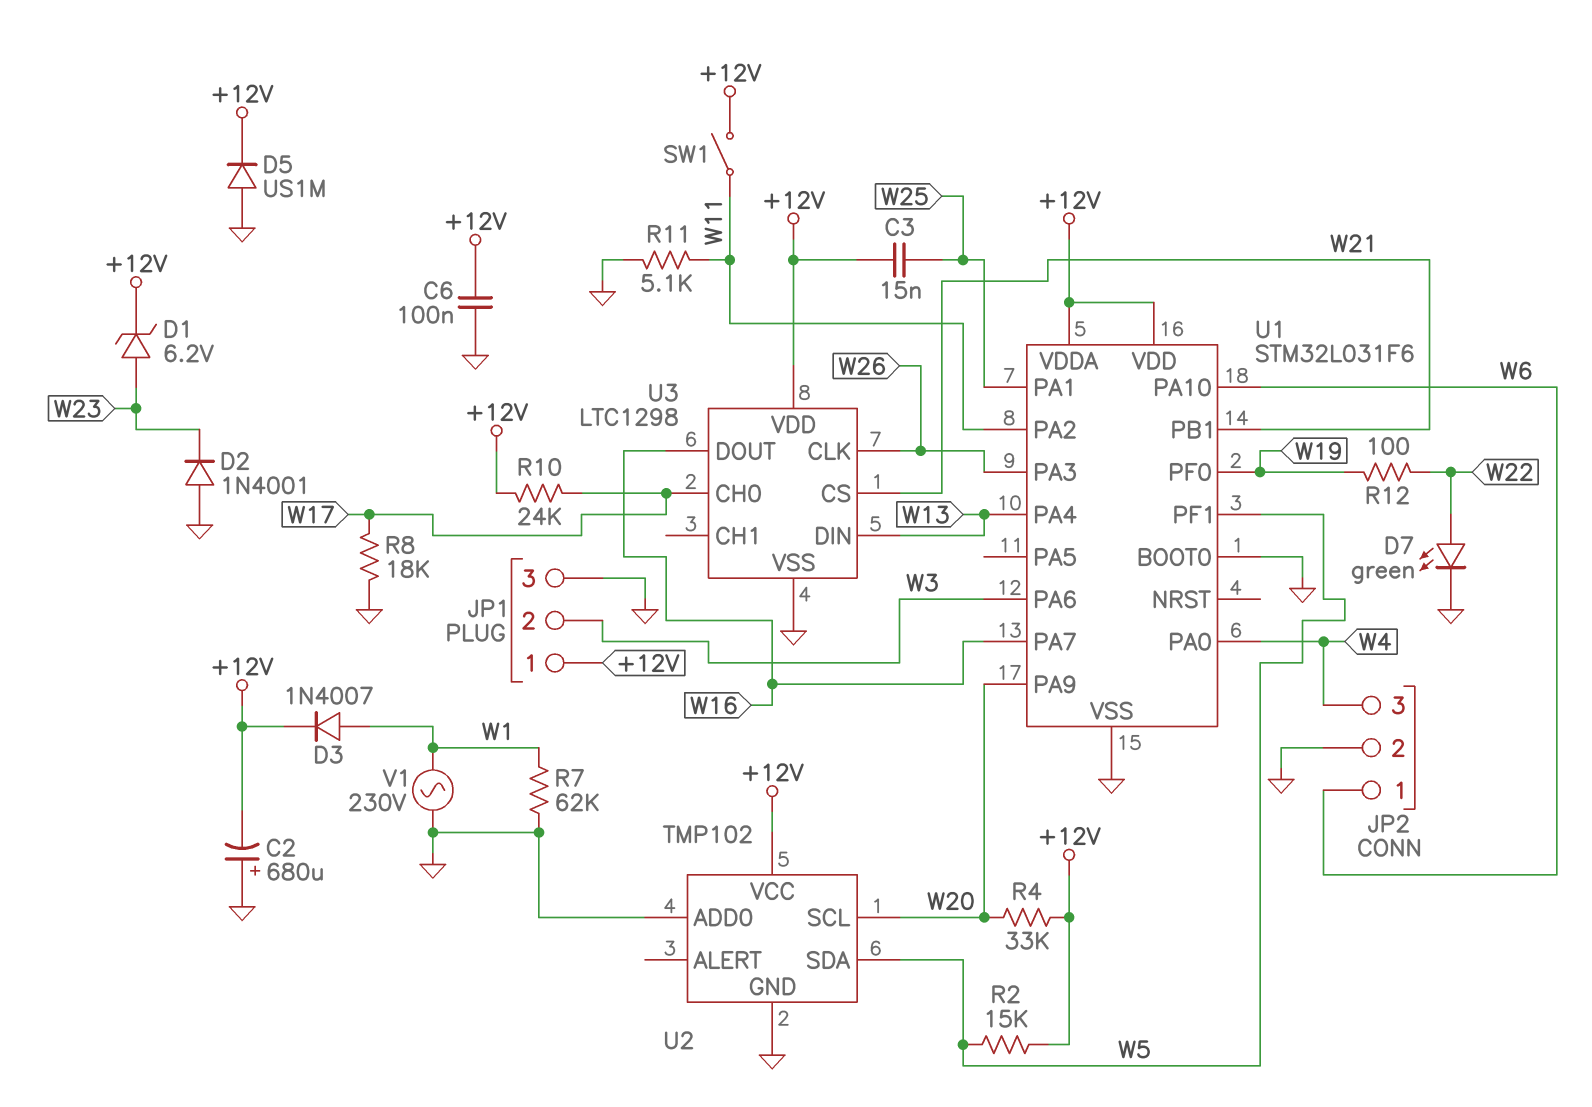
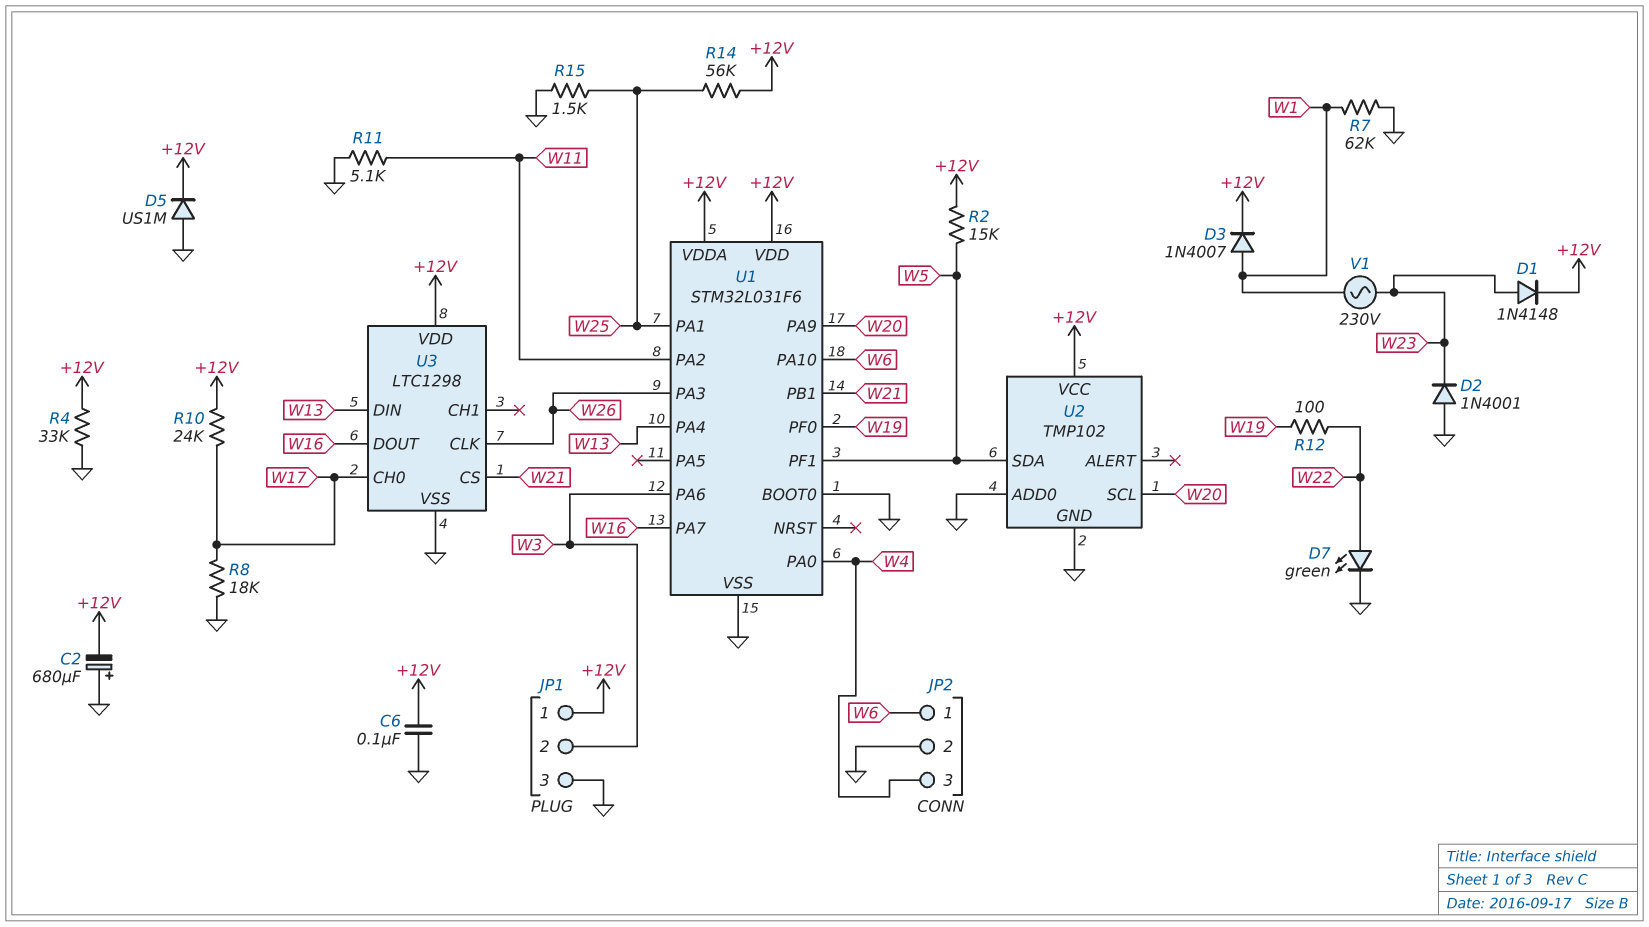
C3: 15nF (+12V, W25) -> none
D1: zener 6.2V (A W23, K +12V) -> diode 1N4148 (A W23, K +12V)
R4: 33k (+12V, W20) -> 33k (+12V, GND)
R14: none -> 56k (+12V, W25)
R15: none -> 1.5k (GND, W25)
SW1: switch (+12V, W11) -> none
V1: AC 230V (GND, W1) -> AC 230V (W1, W23)

